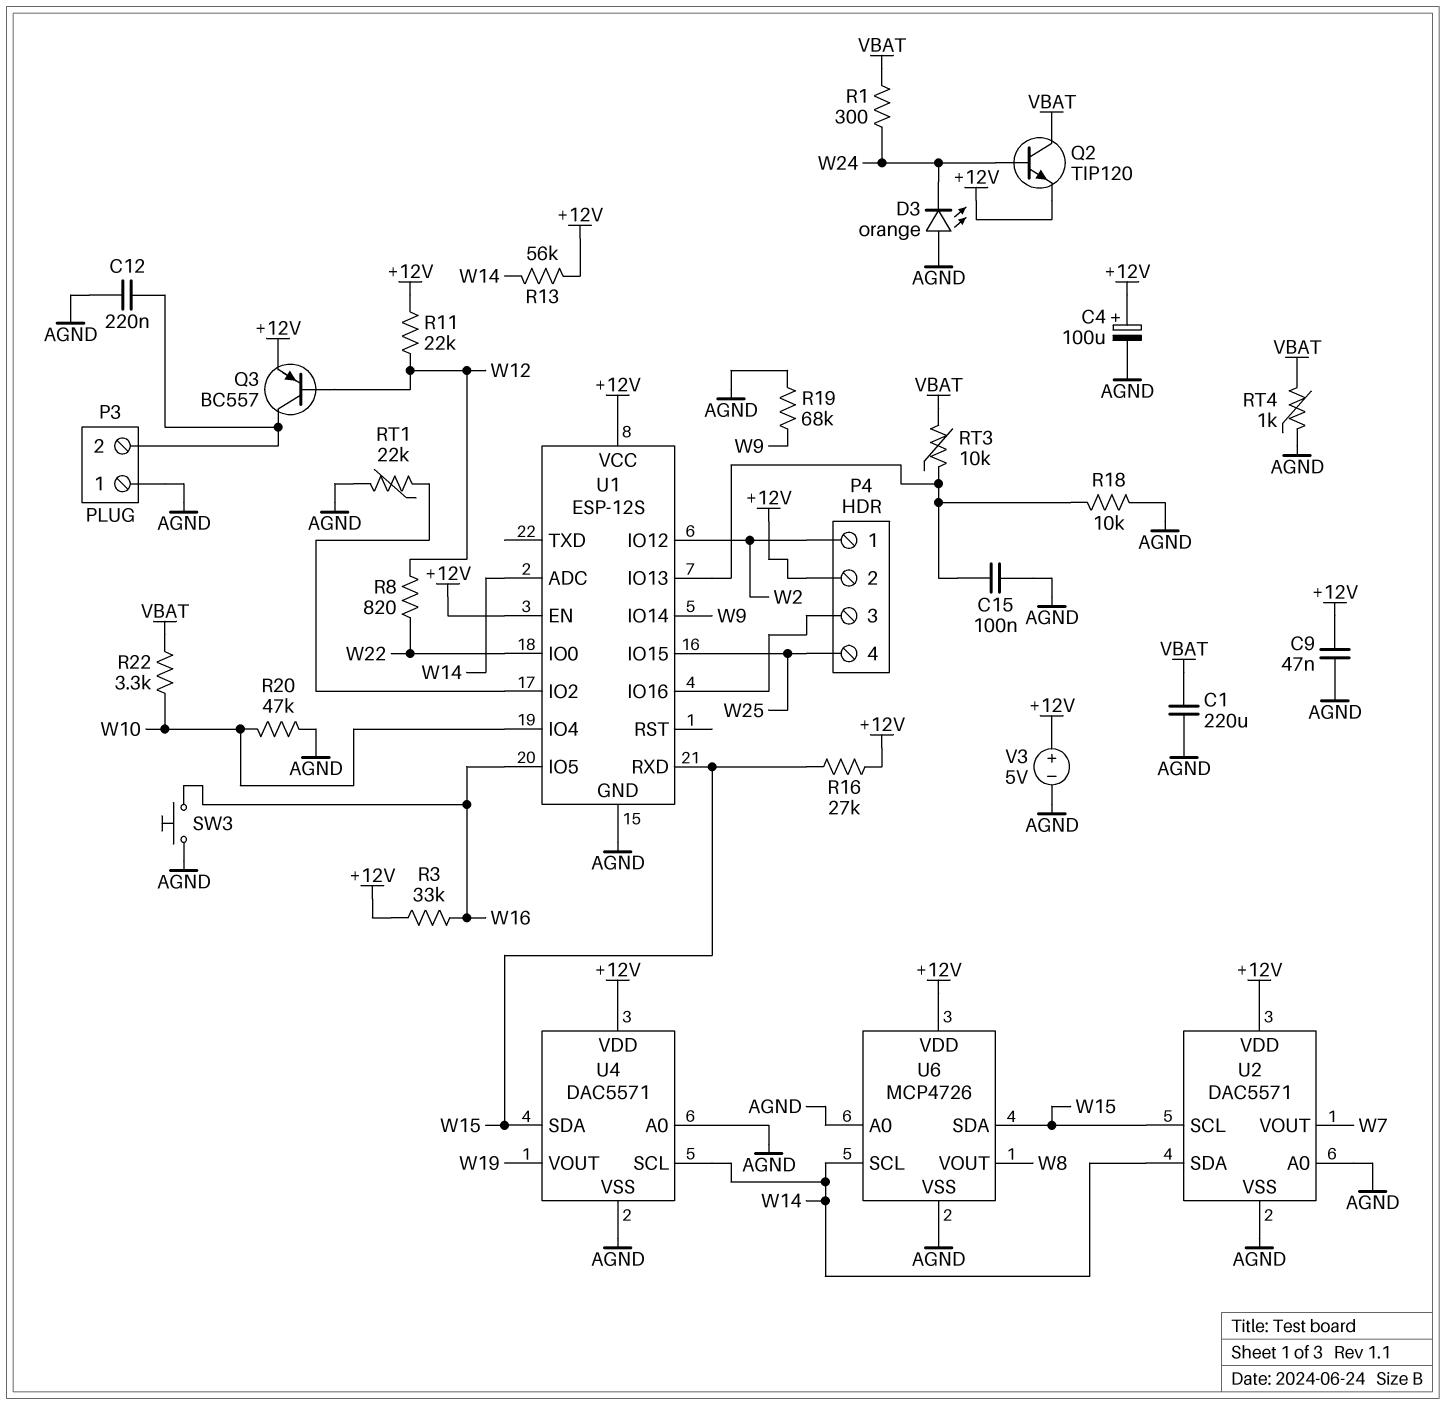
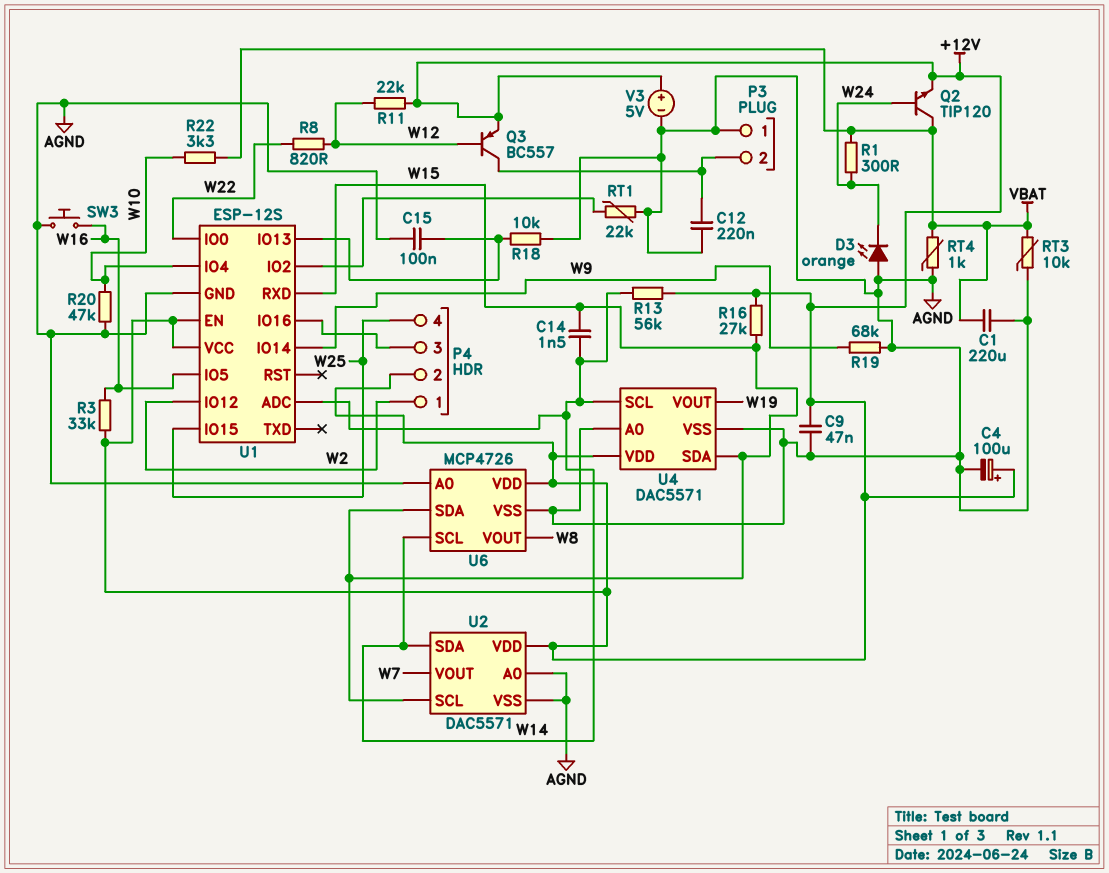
C14: none -> 1.5nF (W14, W15)
RT3: 10k (U1/IO13, VBAT) -> 10k (AGND, VBAT)

